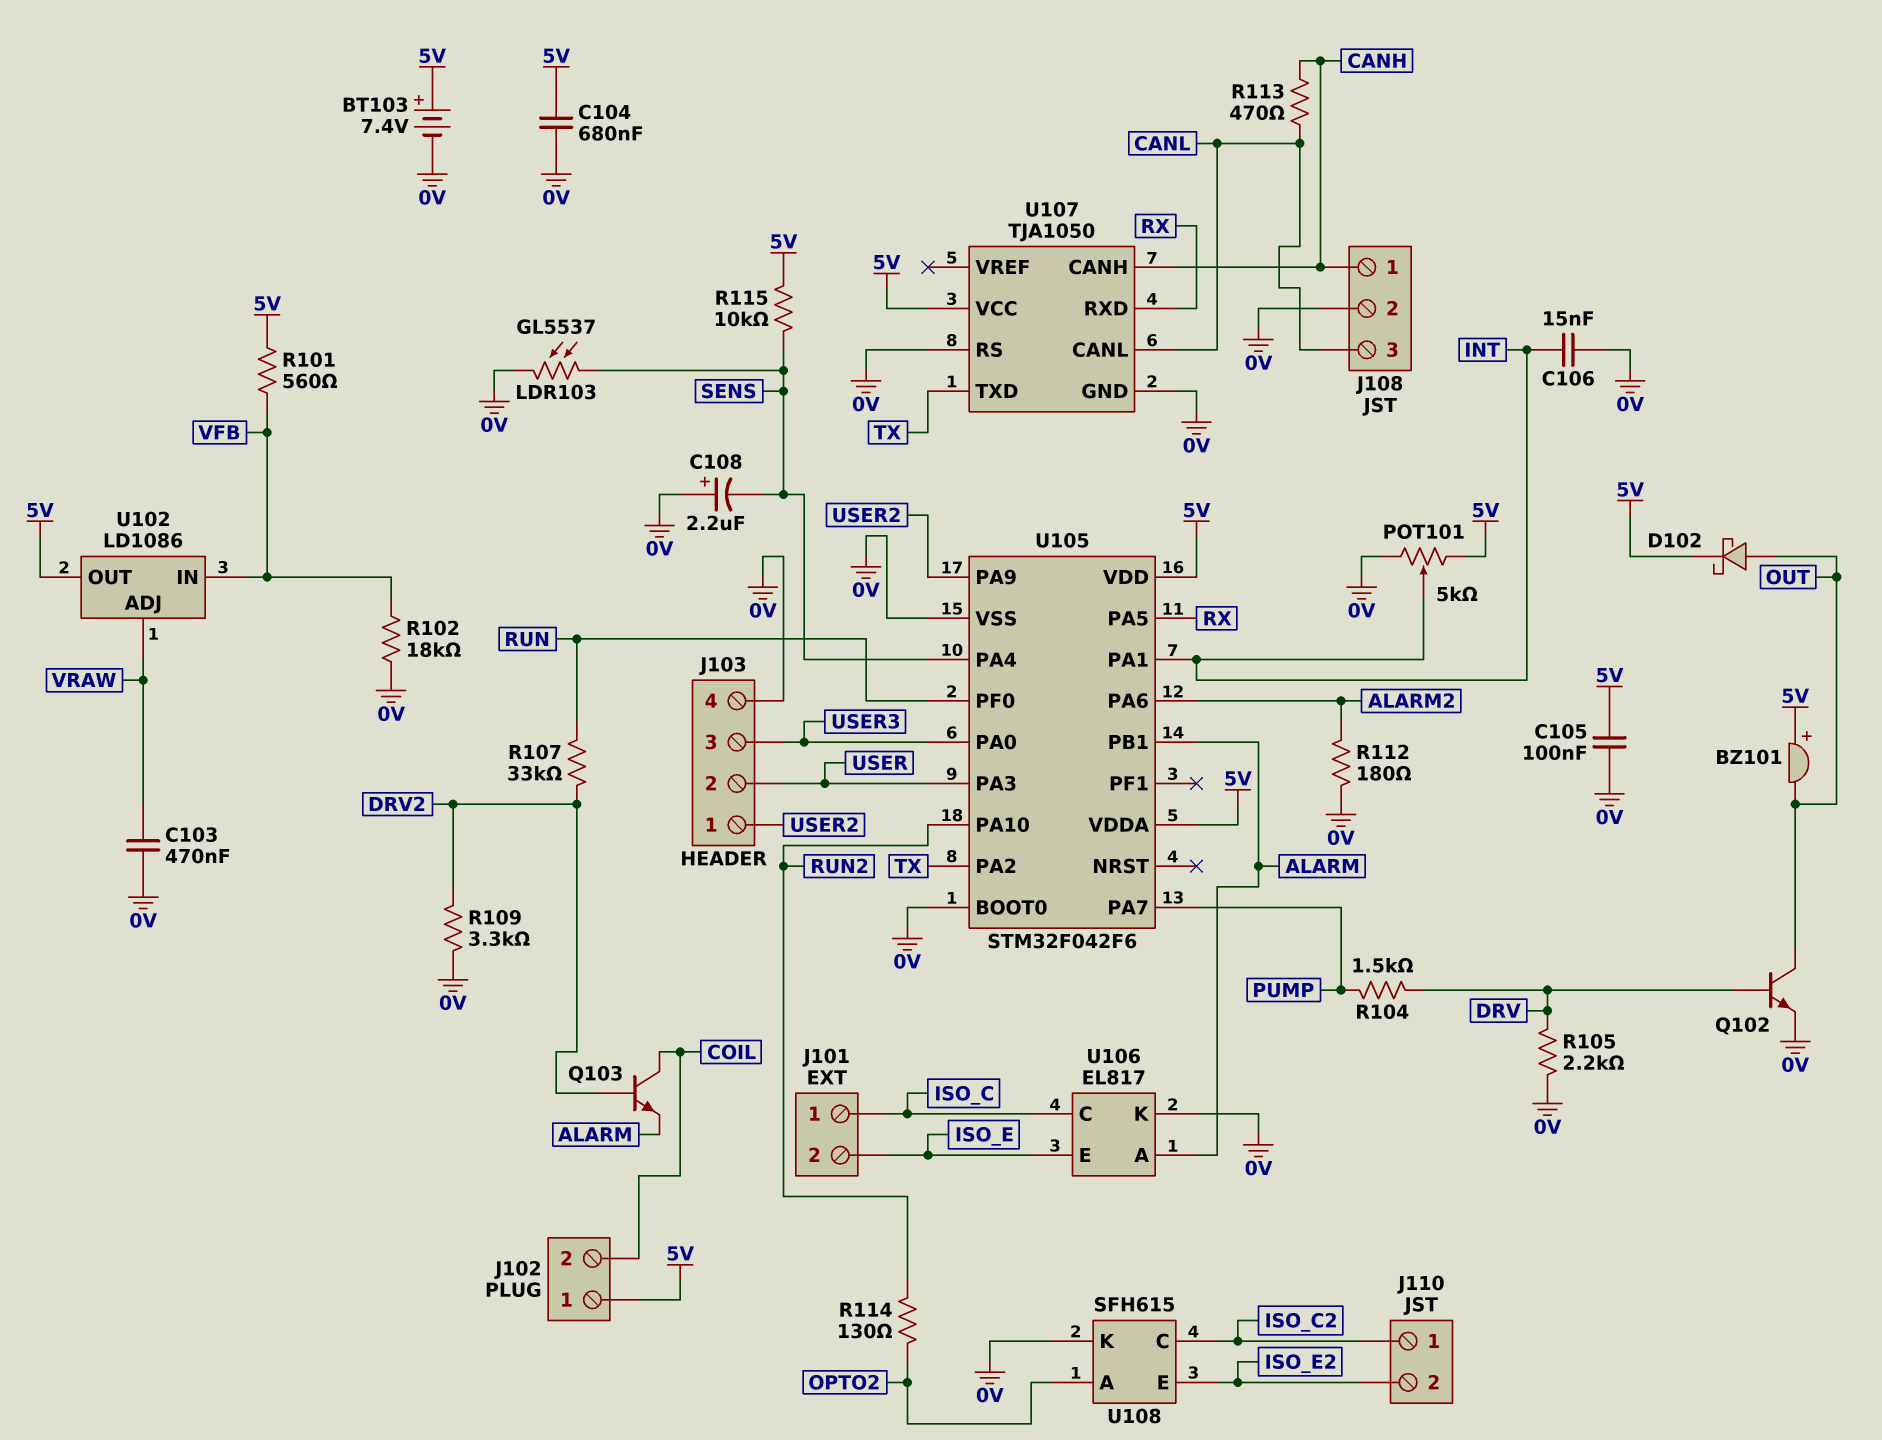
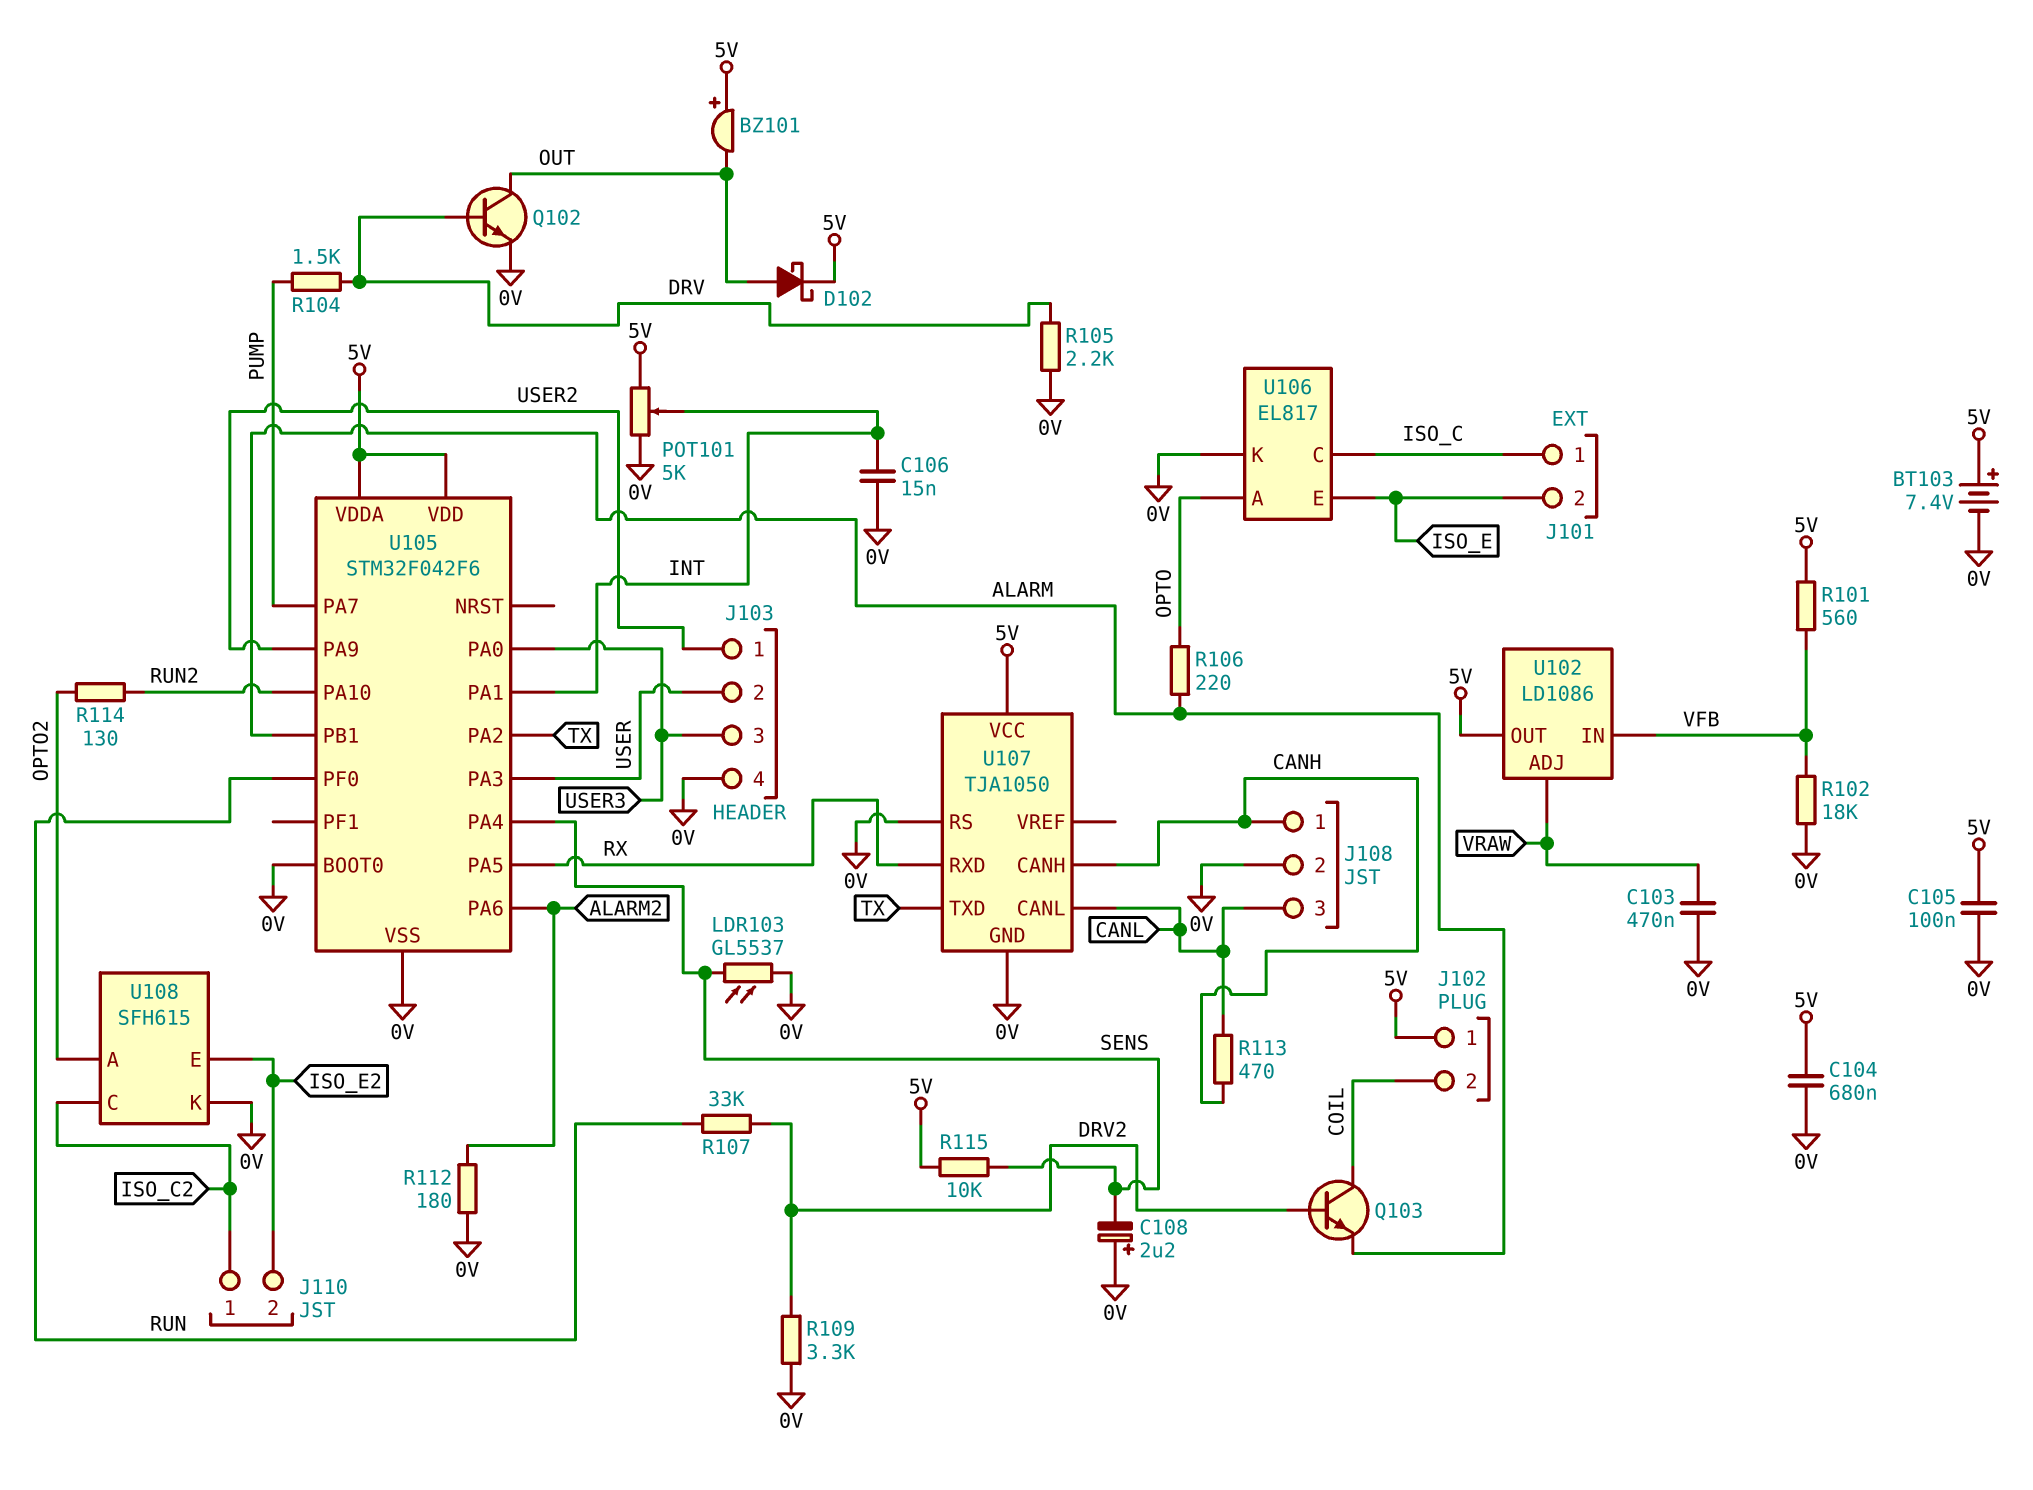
R106: none -> 220 (ALARM, OPTO)
U106 pin A: ALARM -> OPTO

